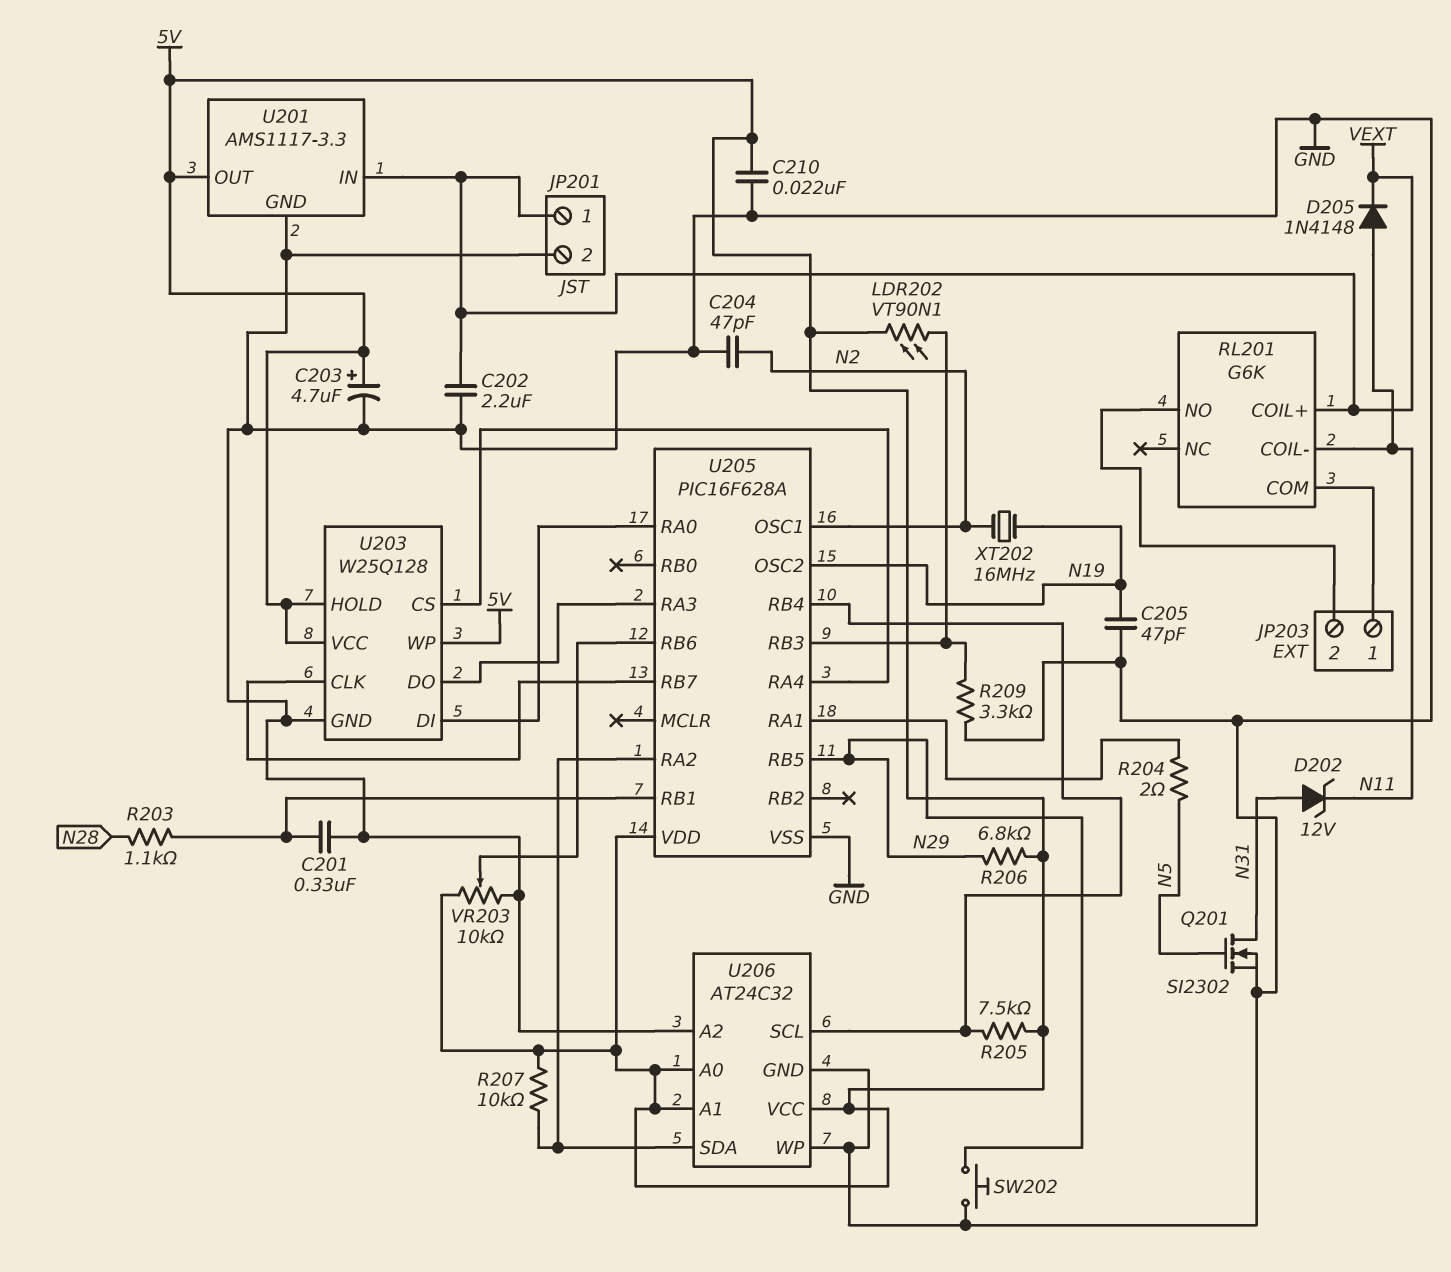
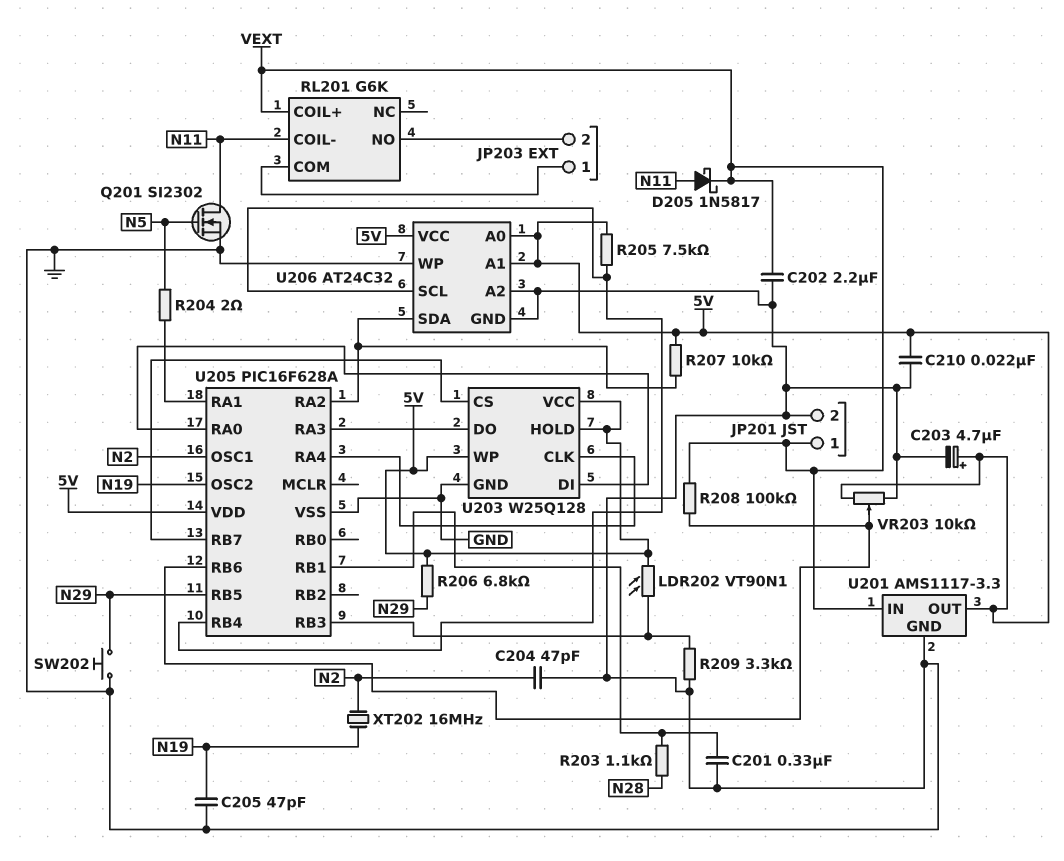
D202: zener 12V (A N31, K N11) -> none
D205: diode 1N4148 (A N11, K VEXT) -> schottky 1N5817 (A N11, K VEXT)
Q201: NMOS SI2302 (G N5, D N31, S GND) -> NMOS SI2302 (G N5, D N11, S GND)
R208: none -> 100k (U205/RB6, VEXT)
U205 pin RA4: U203/CS -> U203/CLK
U205 pin RB7: U203/CLK -> U203/CS

